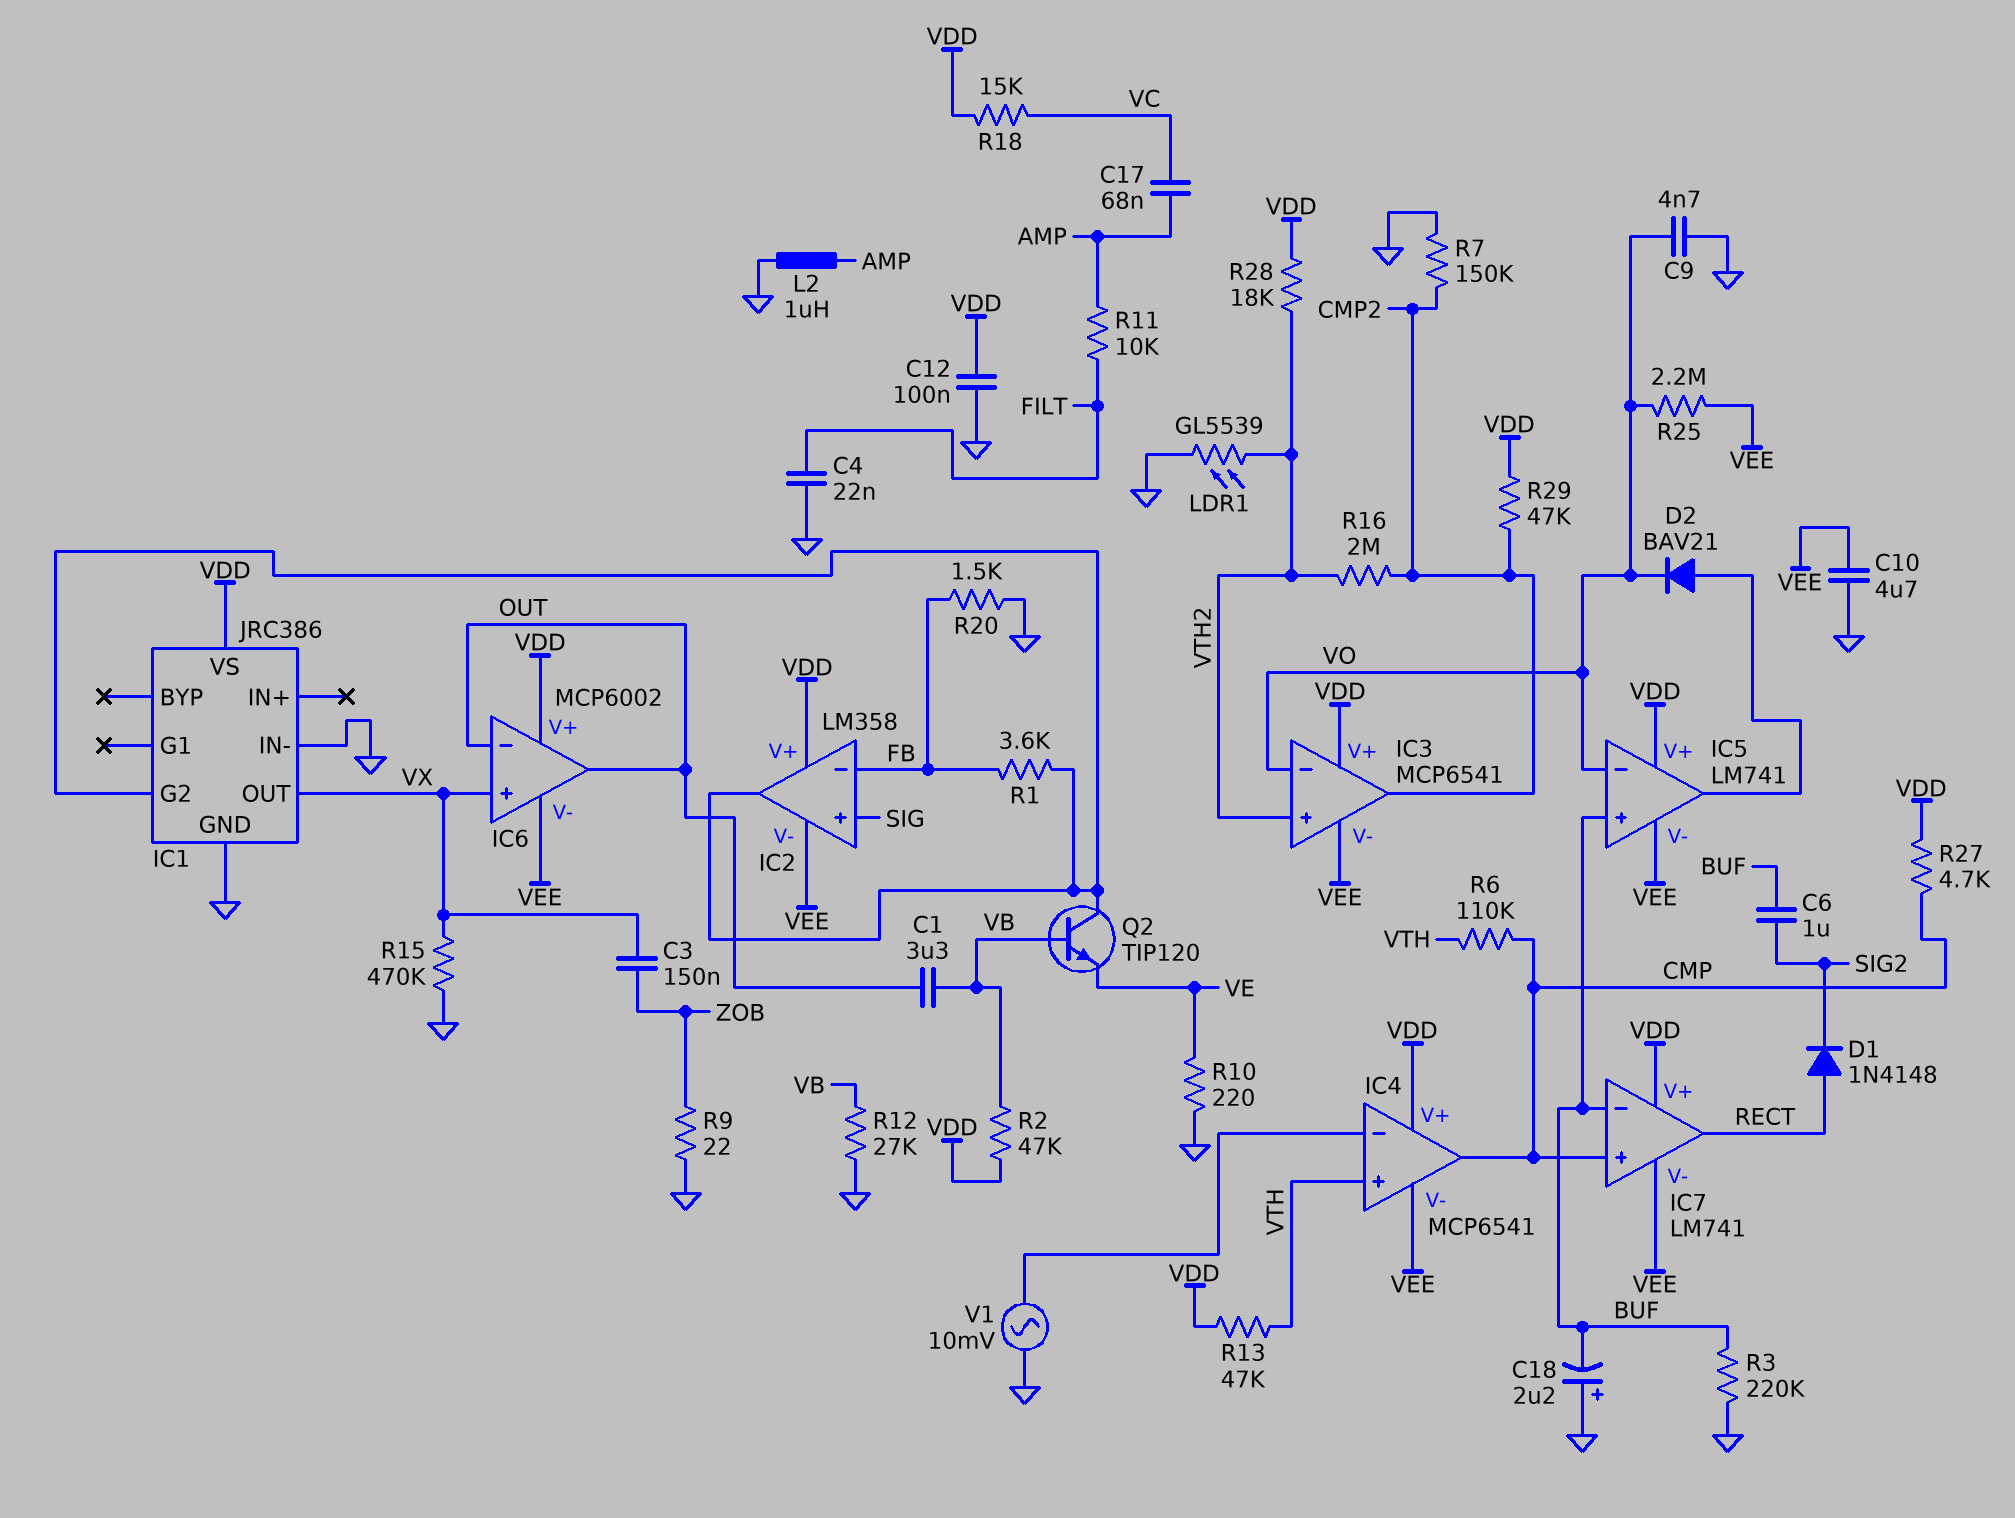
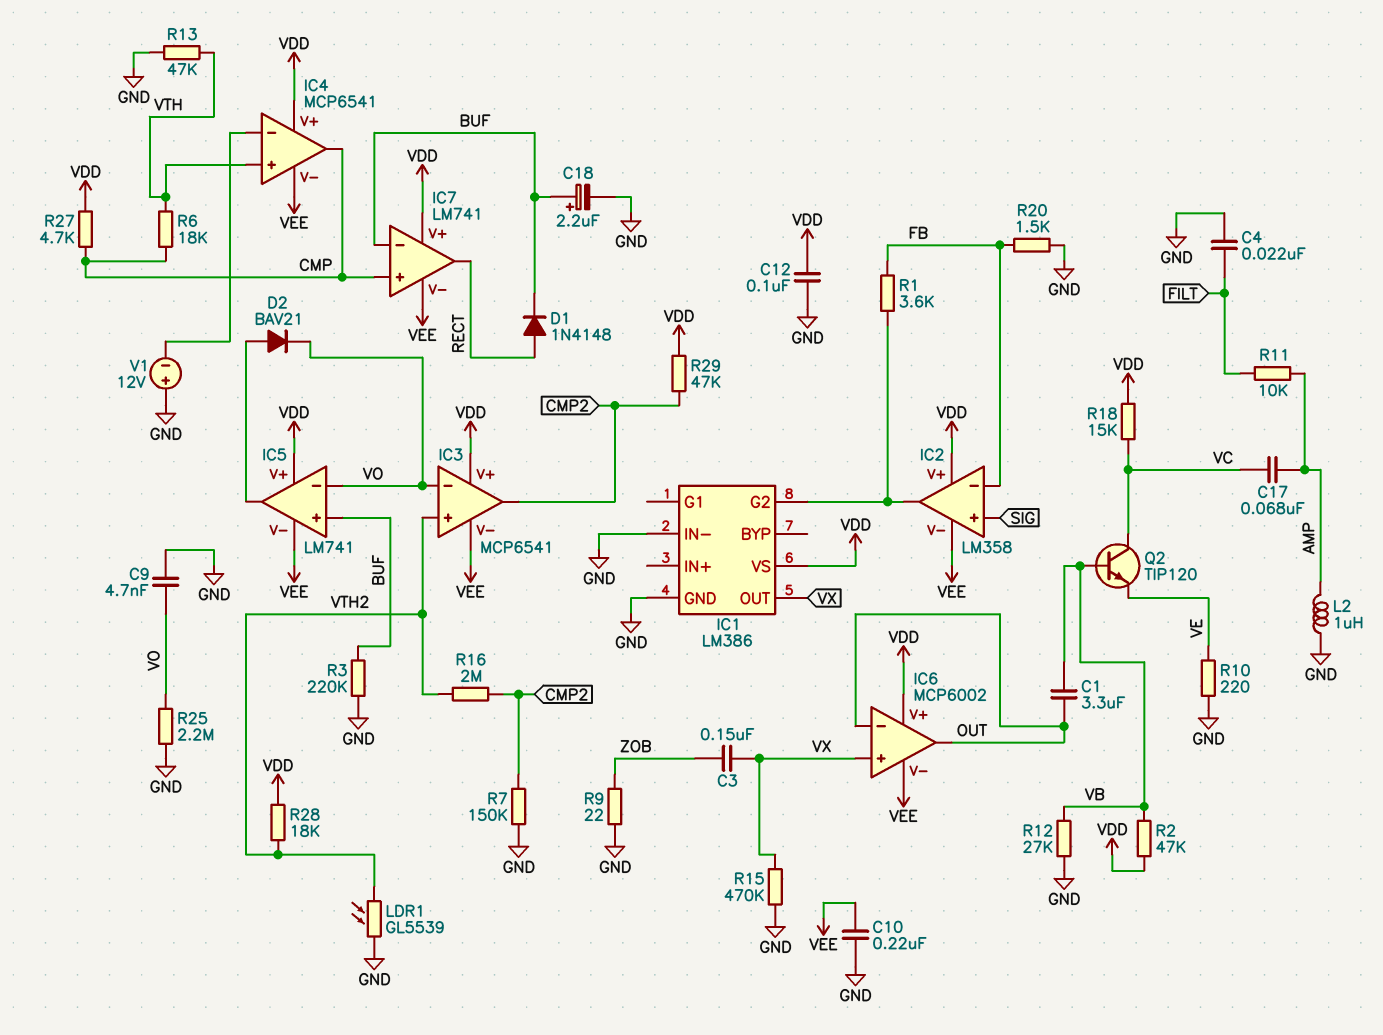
C6: 1uF (BUF, SIG2) -> none
C10: 4.7uF (GND, VEE) -> 220nF (GND, VEE)
C18: 2.2uF (plus GND, minus BUF) -> 2.2uF (plus BUF, minus GND)
D1: diode 1N4148 (A RECT, K SIG2) -> diode 1N4148 (A RECT, K BUF)
IC1: JRC386 -> LM386
Q2: NPN TIP120 (B VB, C IC1/G2, E VE) -> NPN TIP120 (B VB, C VC, E VE)
R6: 110k (CMP, VTH) -> 18k (CMP, VTH)
R13: 47k (VDD, VTH) -> 47k (GND, VTH)
R25: 2.2M (VEE, VO) -> 2.2M (GND, VO)
V1: AC 10mV (GND, IC4/in-) -> 12V (plus GND, minus IC4/in-)

